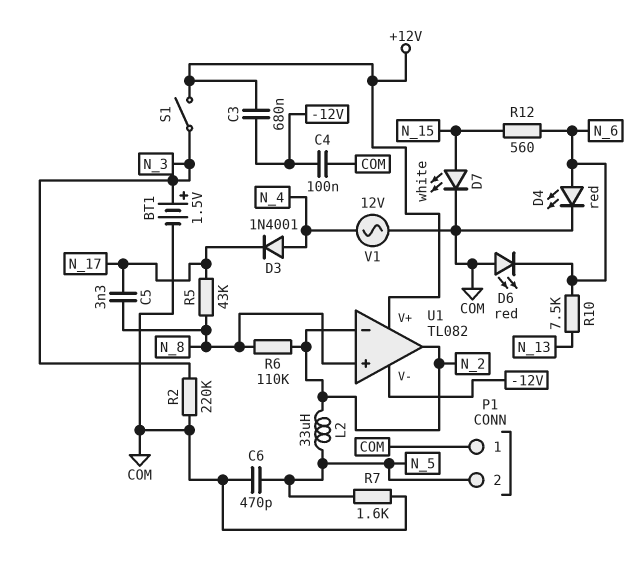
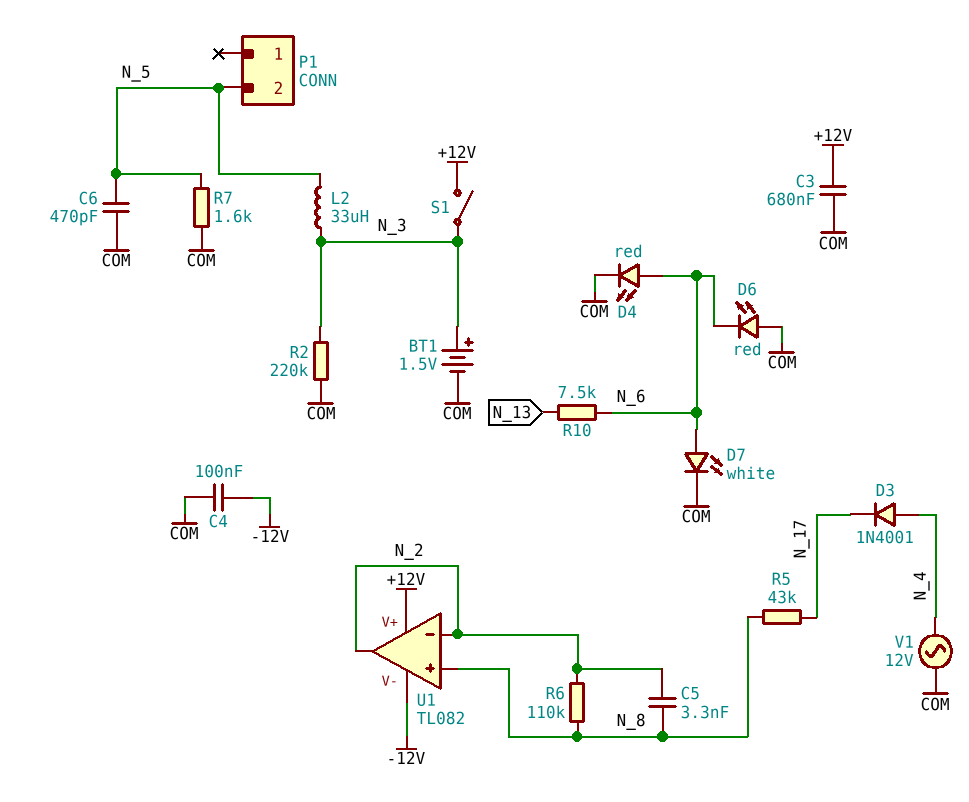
C3: 680nF (+12V, -12V) -> 680nF (+12V, COM)
C5: 3.3nF (N_8, N_17) -> 3.3nF (N_2, N_8)
D7: LED white (A N_15, K COM) -> LED white (A N_6, K COM)
L2: 33uH (N_2, N_5) -> 33uH (N_3, N_5)
P1 pin 1: COM -> none
R12: 560 (N_6, N_15) -> none

